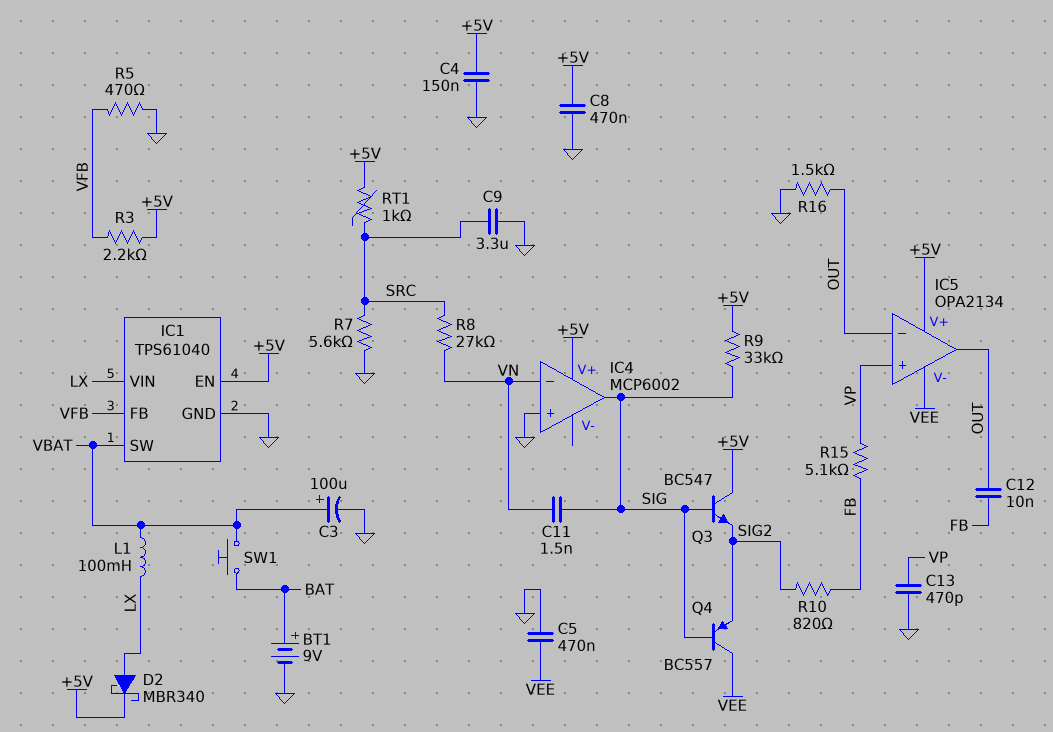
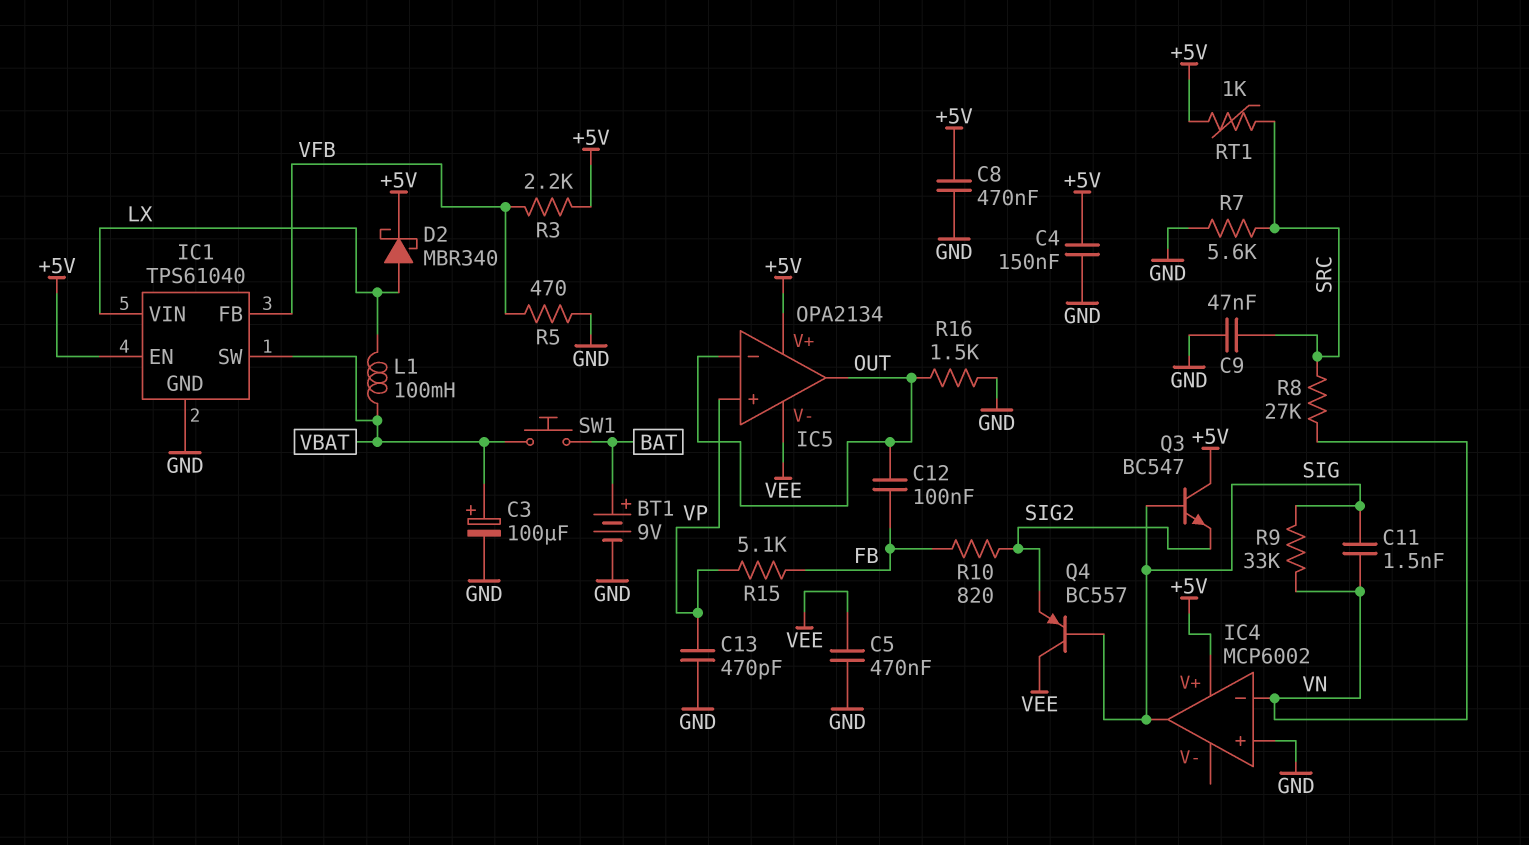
C9: 3.3uF (GND, SRC) -> 47nF (GND, SRC)
C12: 10nF (FB, OUT) -> 100nF (FB, OUT)
R9: 33k (+5V, SIG) -> 33k (SIG, VN)

